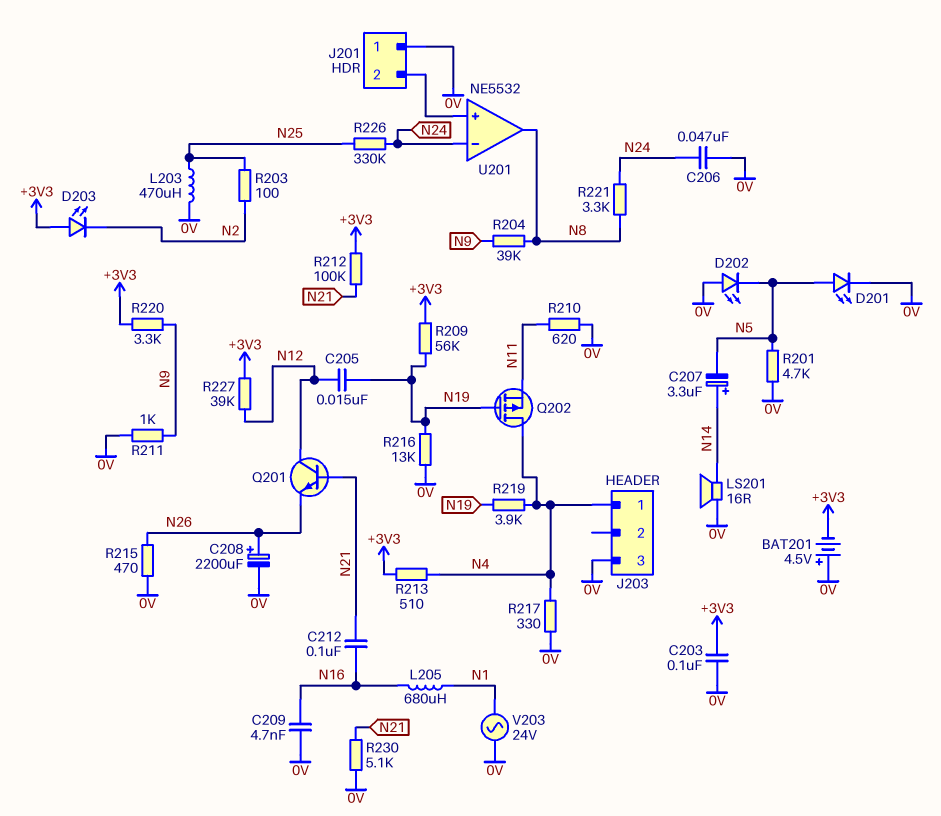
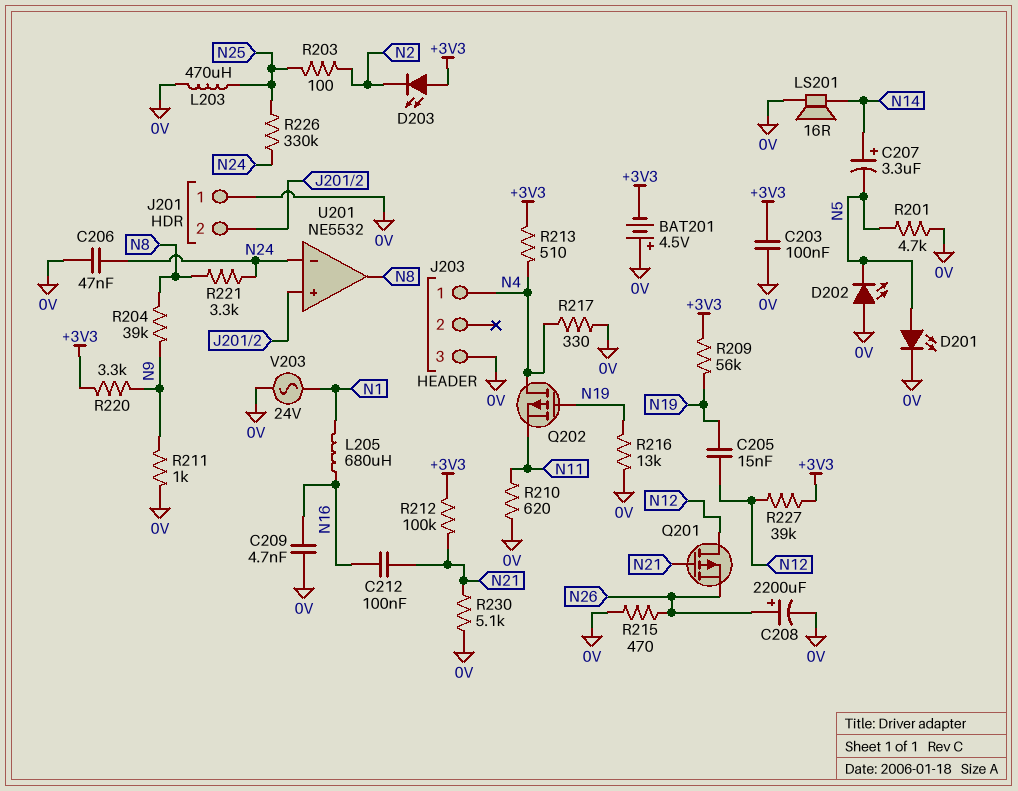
Q201: NPN (B N21, C N12, E N26) -> PMOS (G N21, D N12, S N26)
R219: 3.9k (N4, N19) -> none

